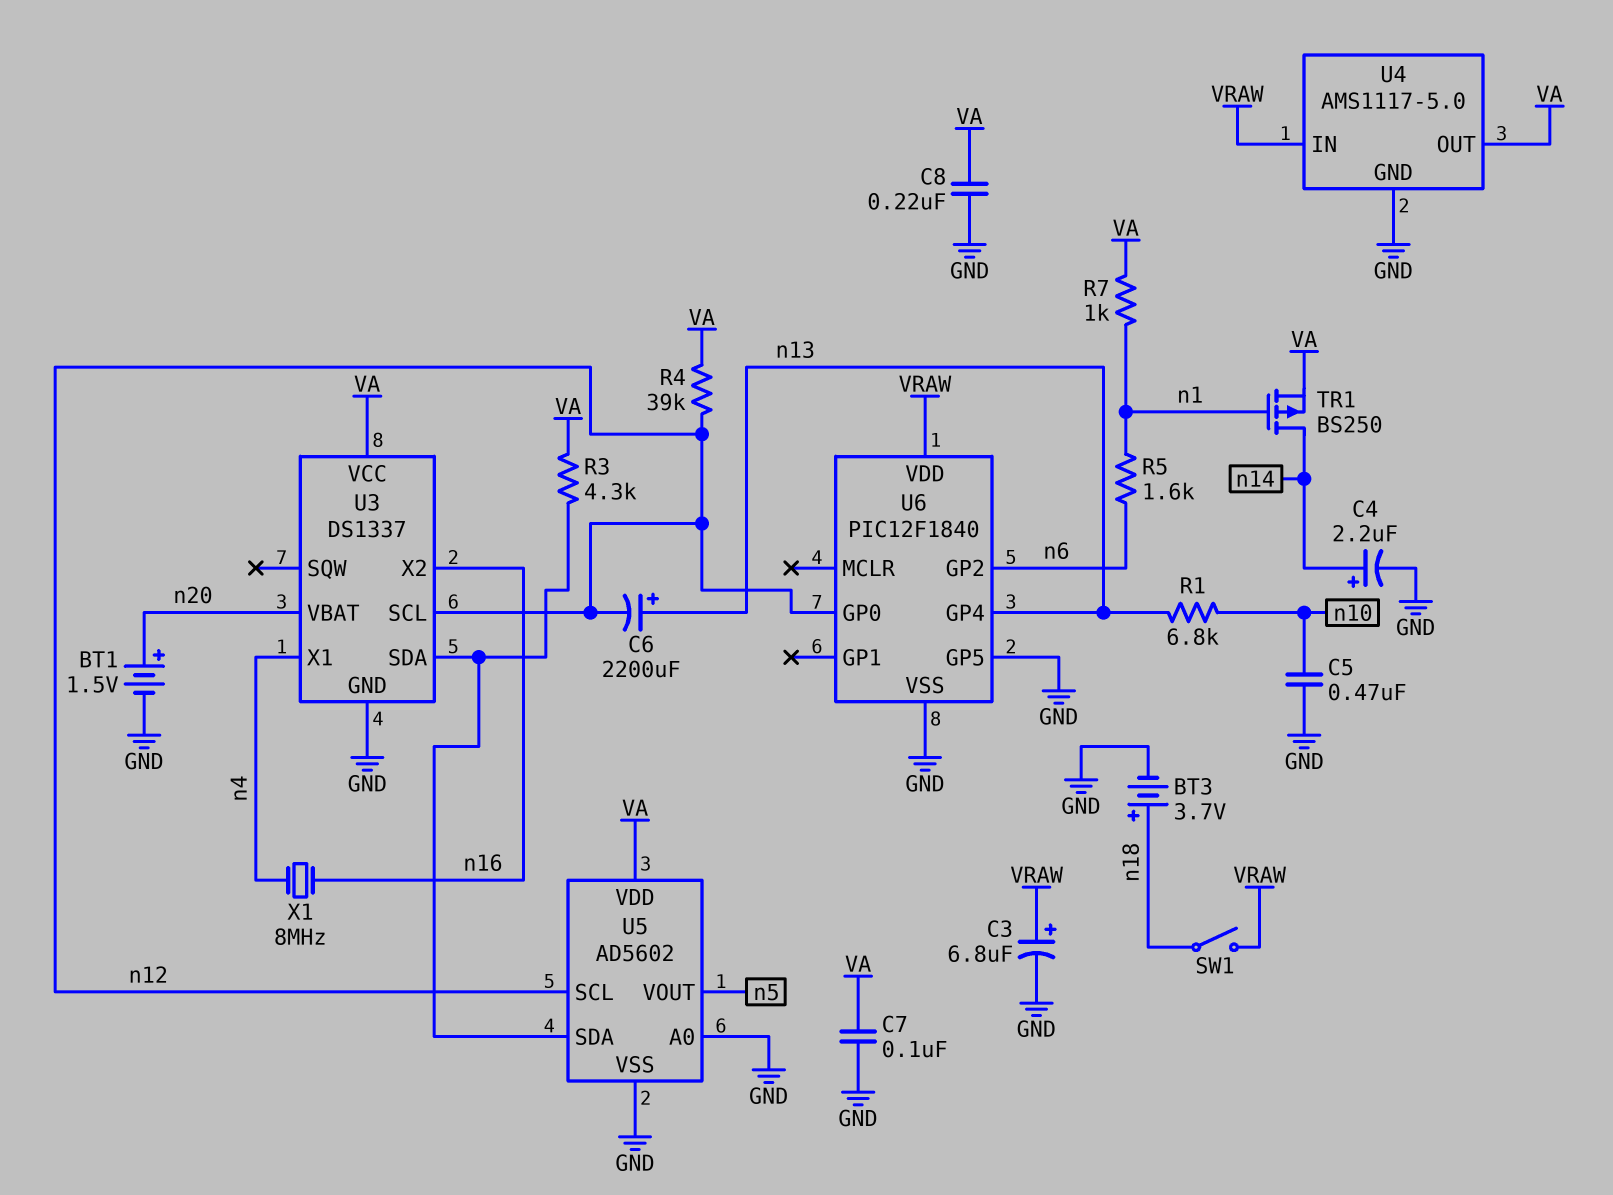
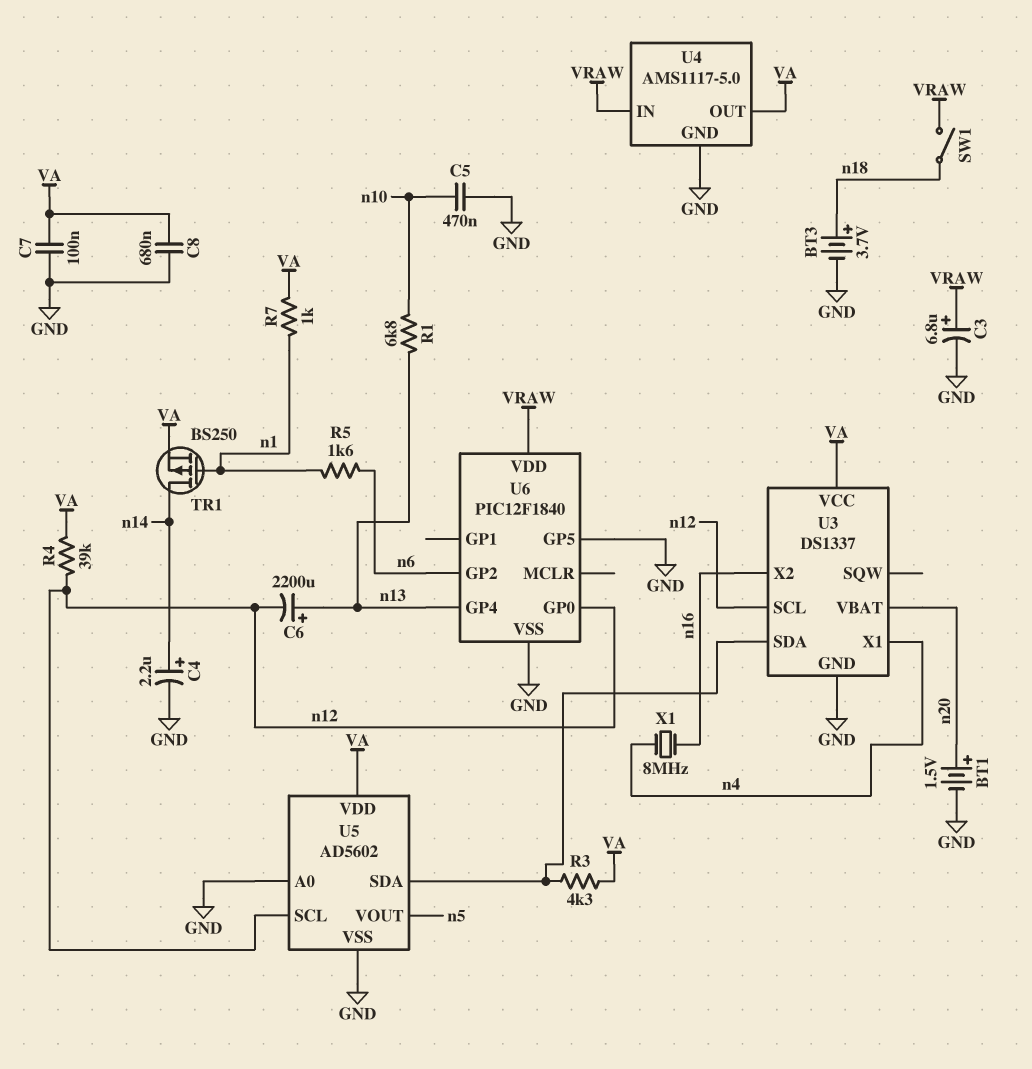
C8: 220nF (GND, VA) -> 680nF (GND, VA)

